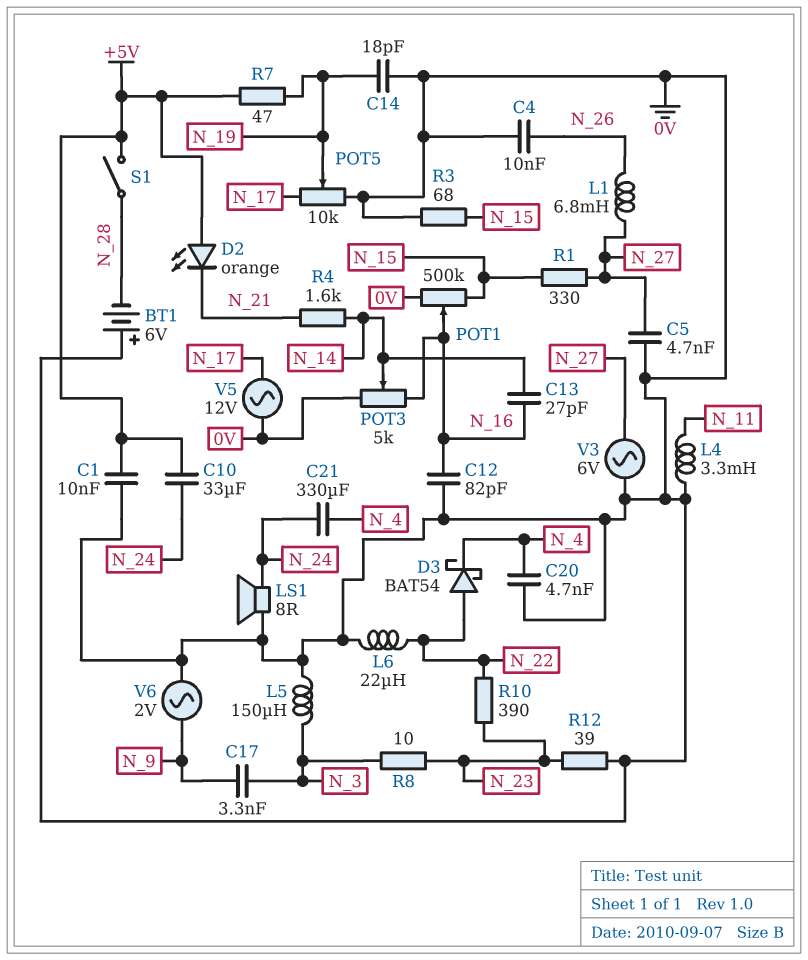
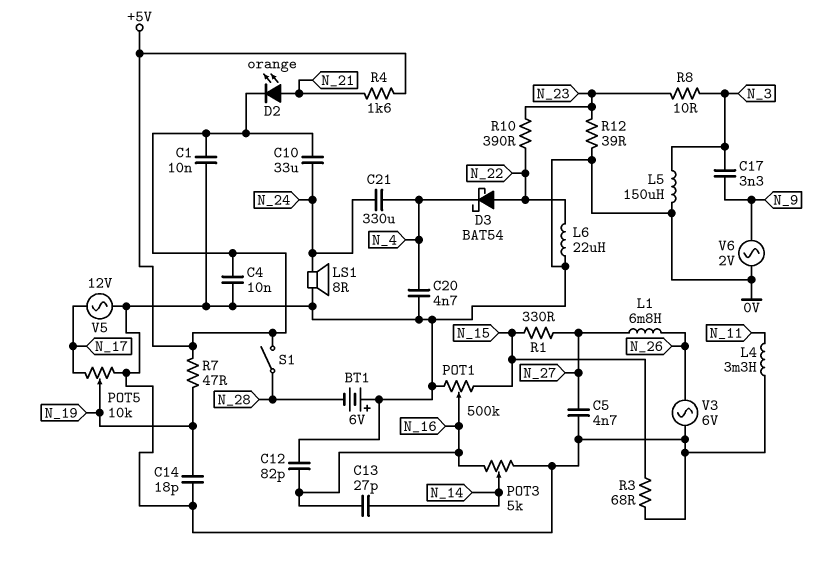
C4: 10nF (0V, N_26) -> 10nF (+5V, 0V)
D2: LED orange (A +5V, K N_21) -> LED orange (A N_21, K +5V)
R4: 1.6k (N_14, N_21) -> 1.6k (+5V, N_21)
V3: AC 6V (0V, N_27) -> AC 6V (0V, N_26)

